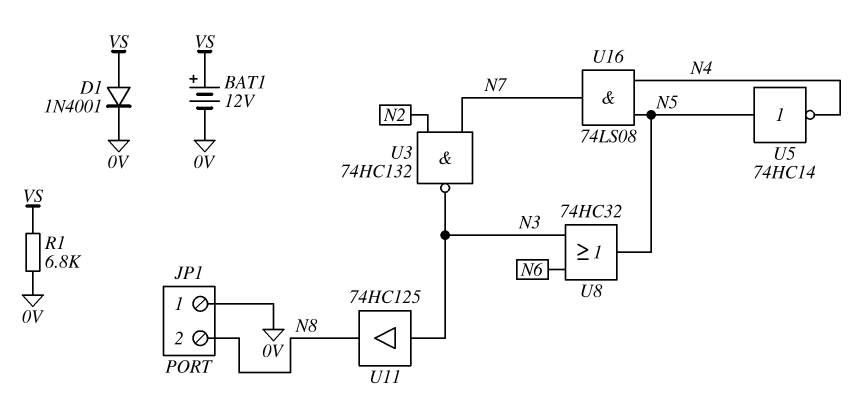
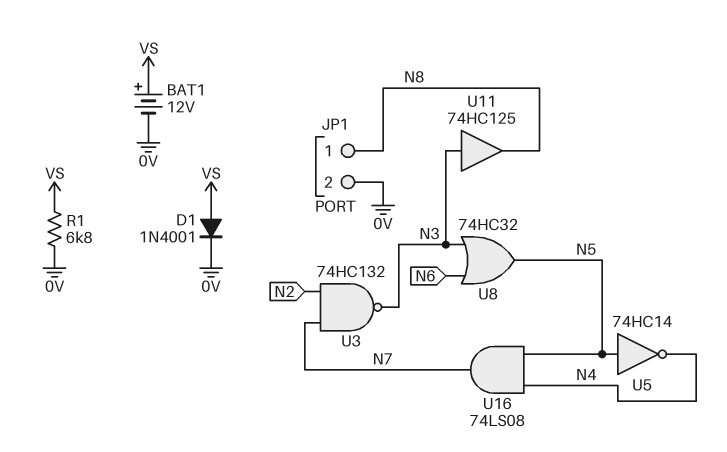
JP1 pin 1: 0V -> N8
JP1 pin 2: N8 -> 0V

